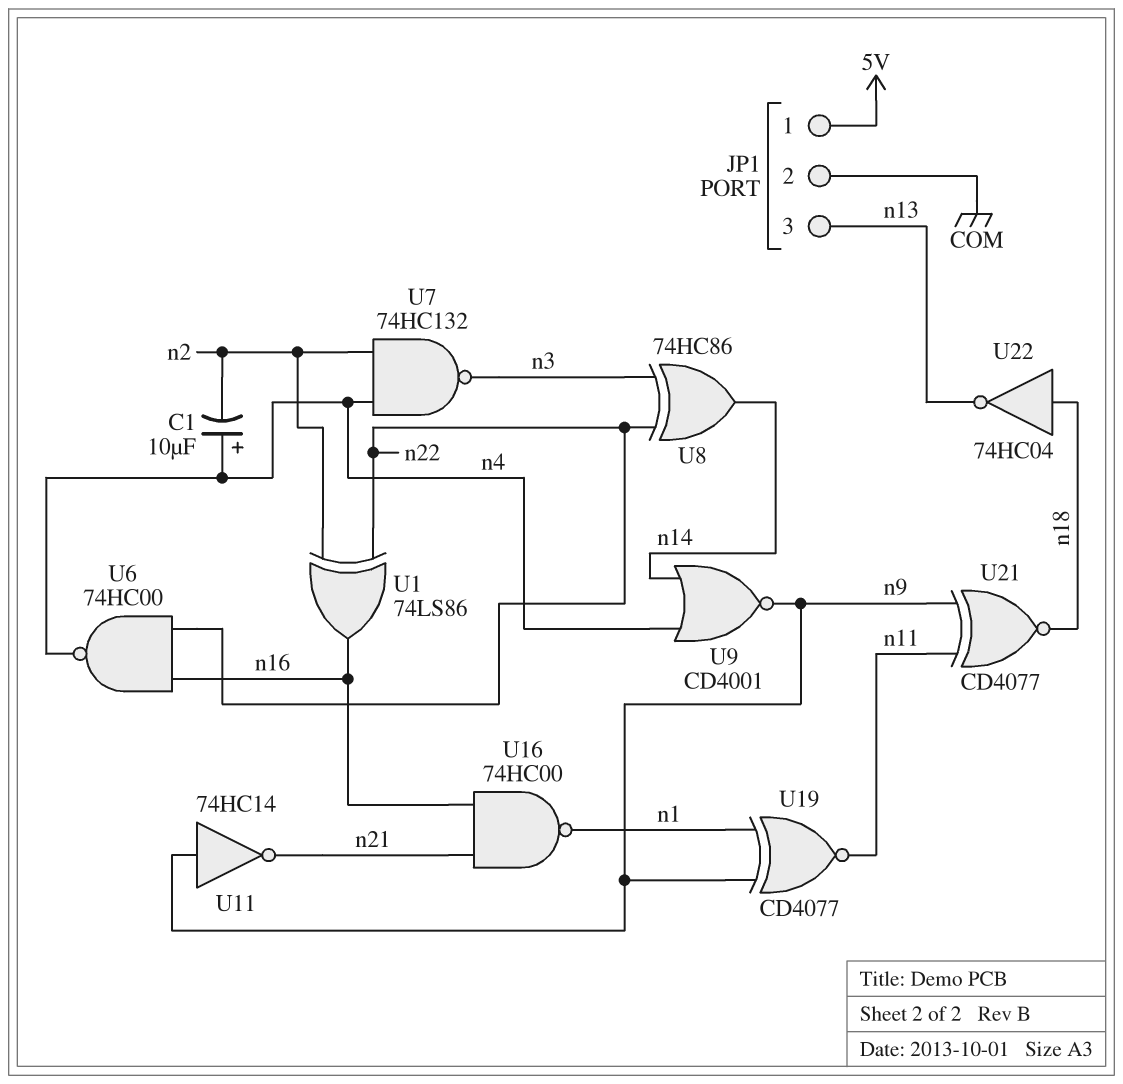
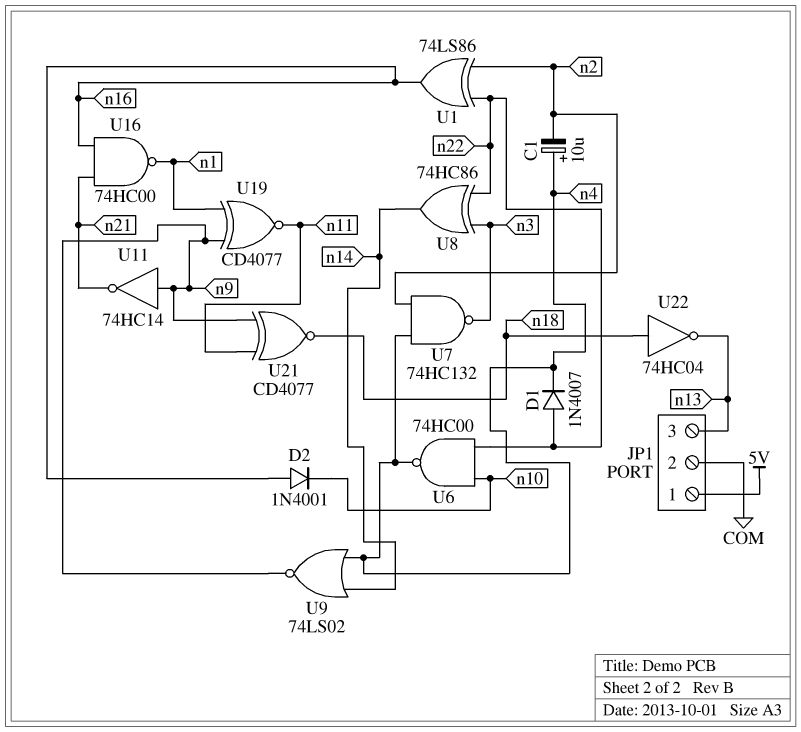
D1: none -> diode 1N4007 (A n22, K n4)
D2: none -> diode 1N4001 (A n16, K n10)
U6: NAND 74HC00 (in n16, in n22, out n4) -> NAND 74HC00 (in n10, in n22, out n4)
U9: NOR CD4001 (in n4, in n14, out n9) -> NOR 74LS02 (in n4, in n14, out n9)

